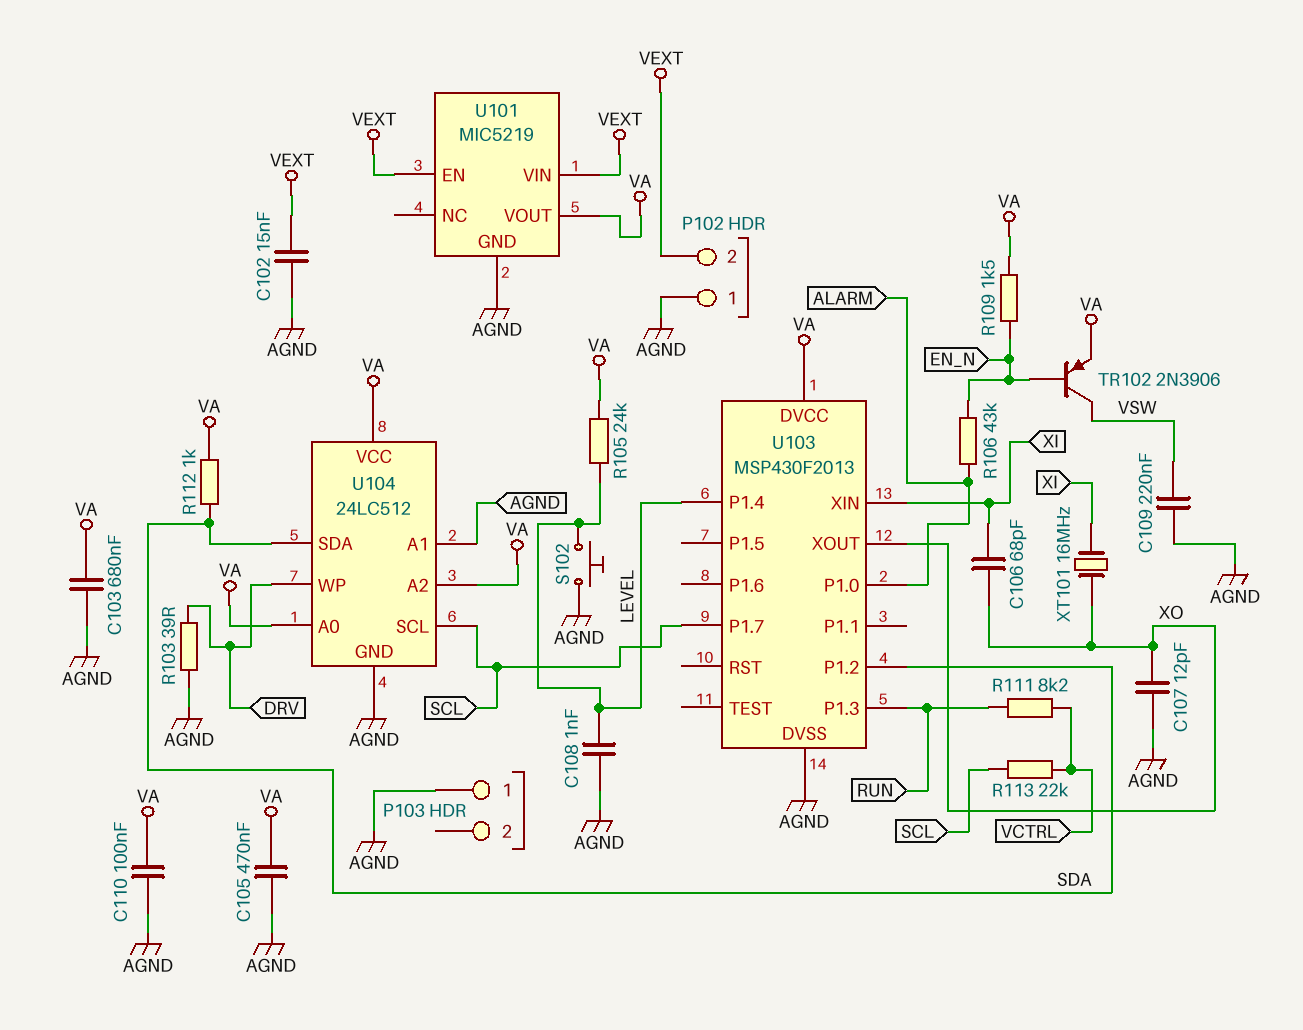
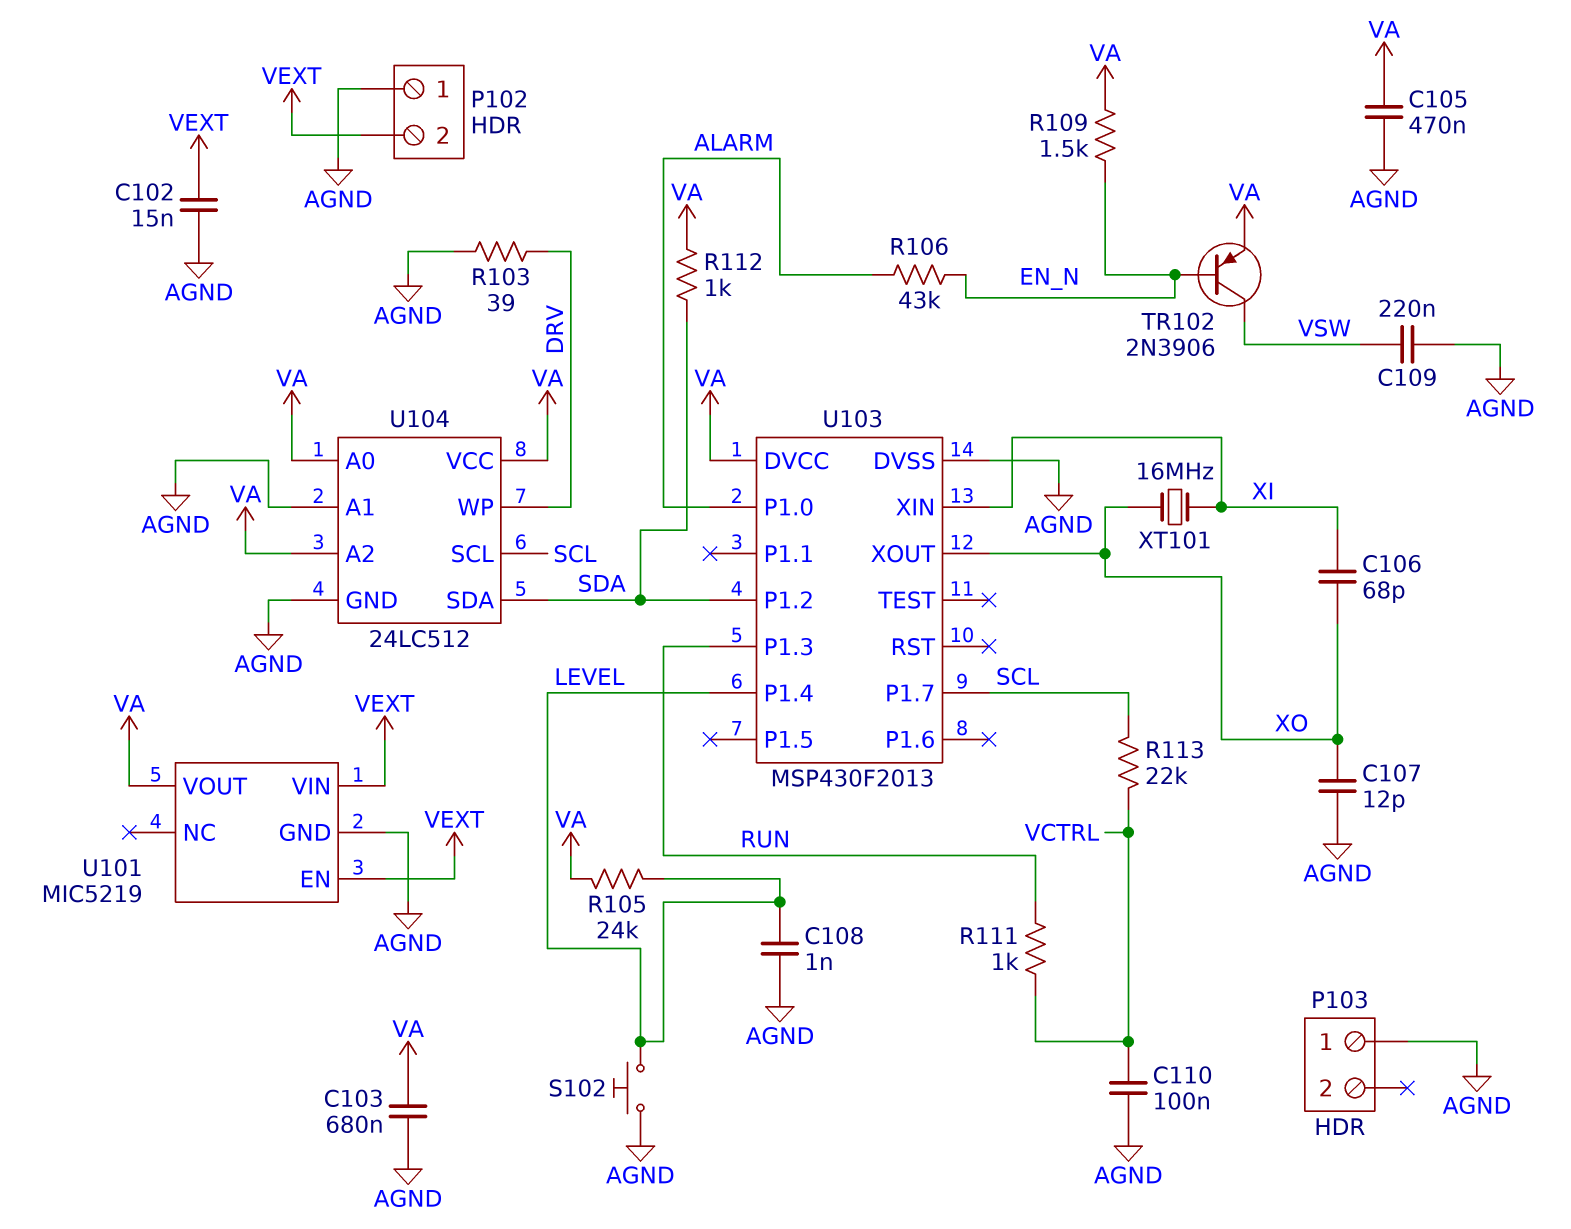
C110: 100nF (AGND, VA) -> 100nF (AGND, VCTRL)
R111: 8.2k (RUN, VCTRL) -> 1k (RUN, VCTRL)

